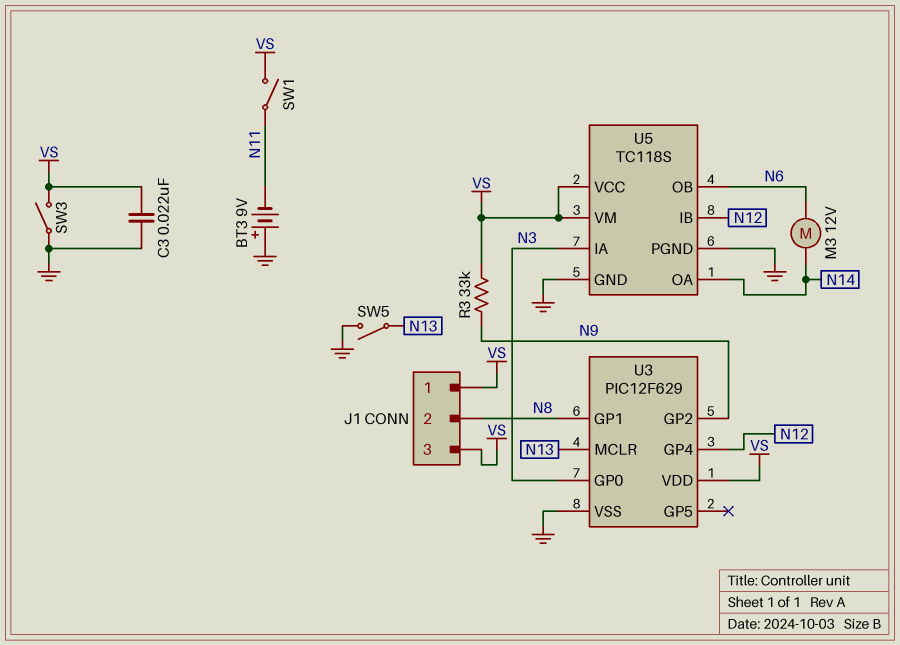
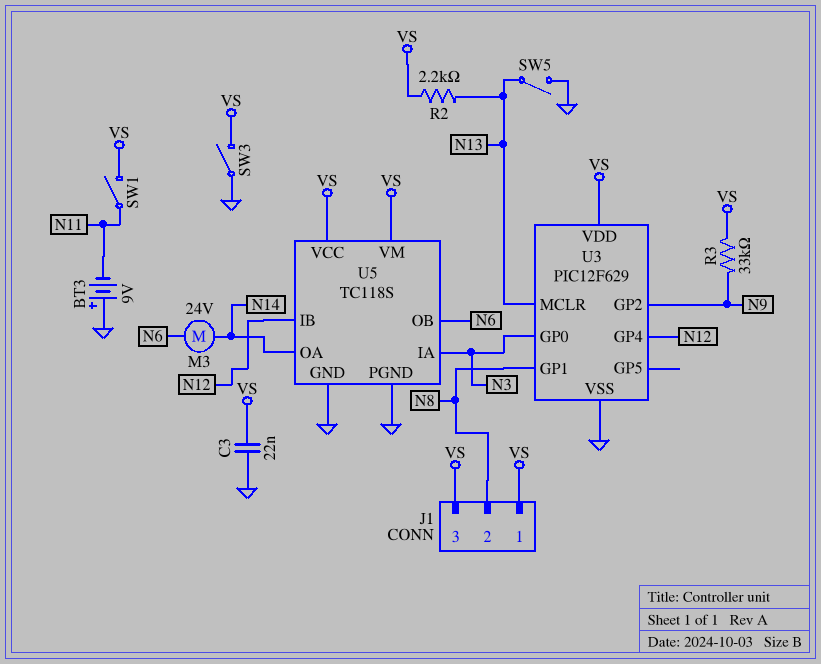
M3: motor 12V (N6, N14) -> motor 24V (N6, N14)
R2: none -> 2.2k (N13, VS)

